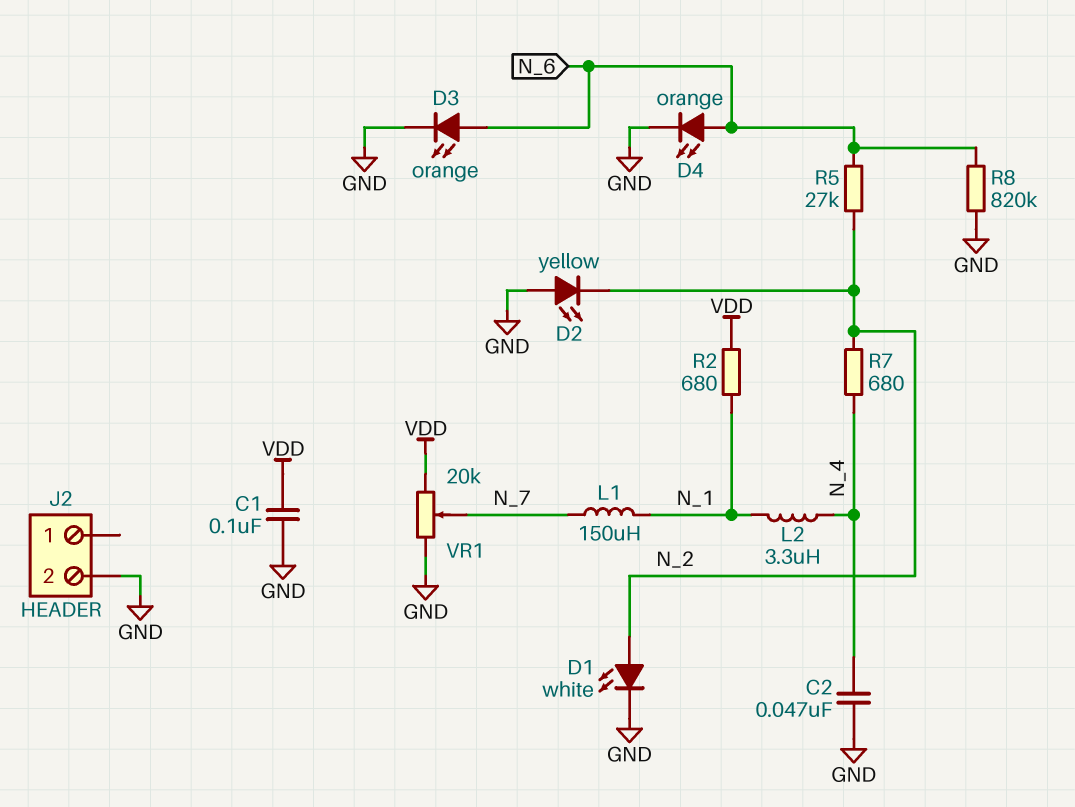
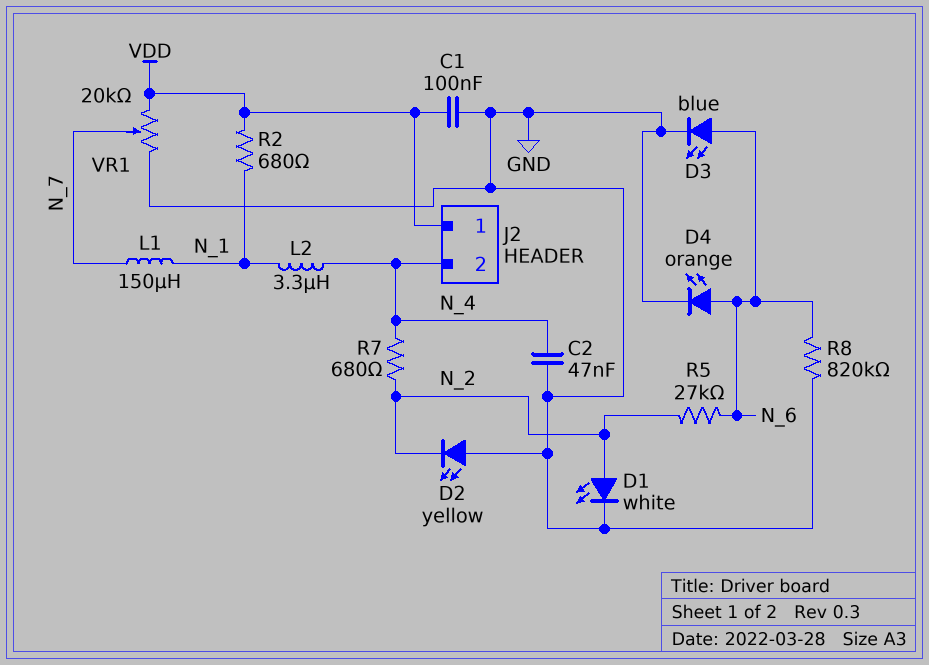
D3: LED orange (A N_6, K GND) -> LED blue (A N_6, K GND)
J2 pin 1: none -> VDD
J2 pin 2: GND -> N_4

